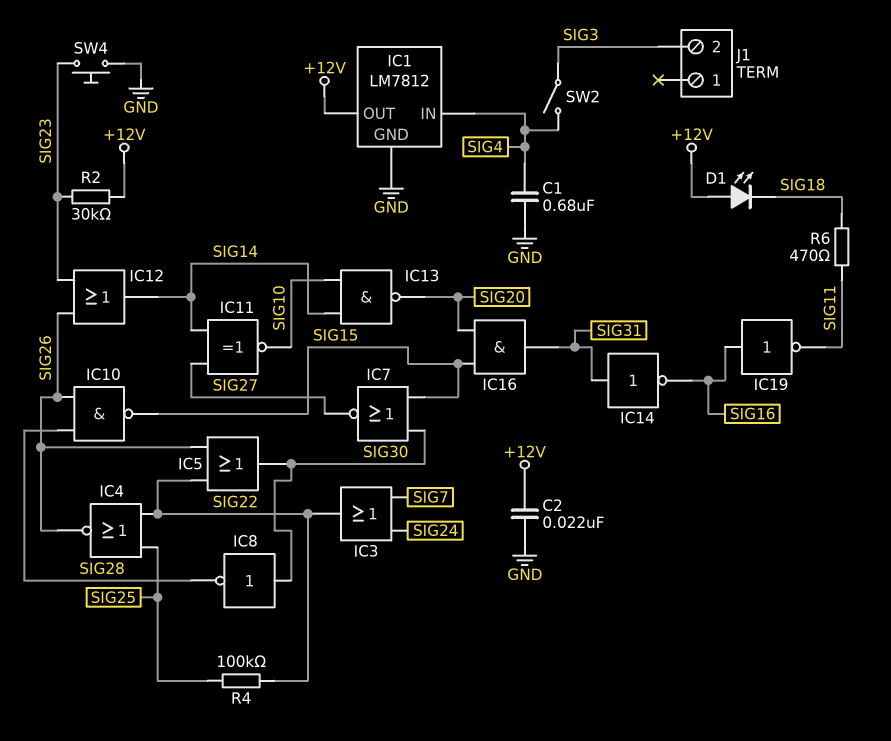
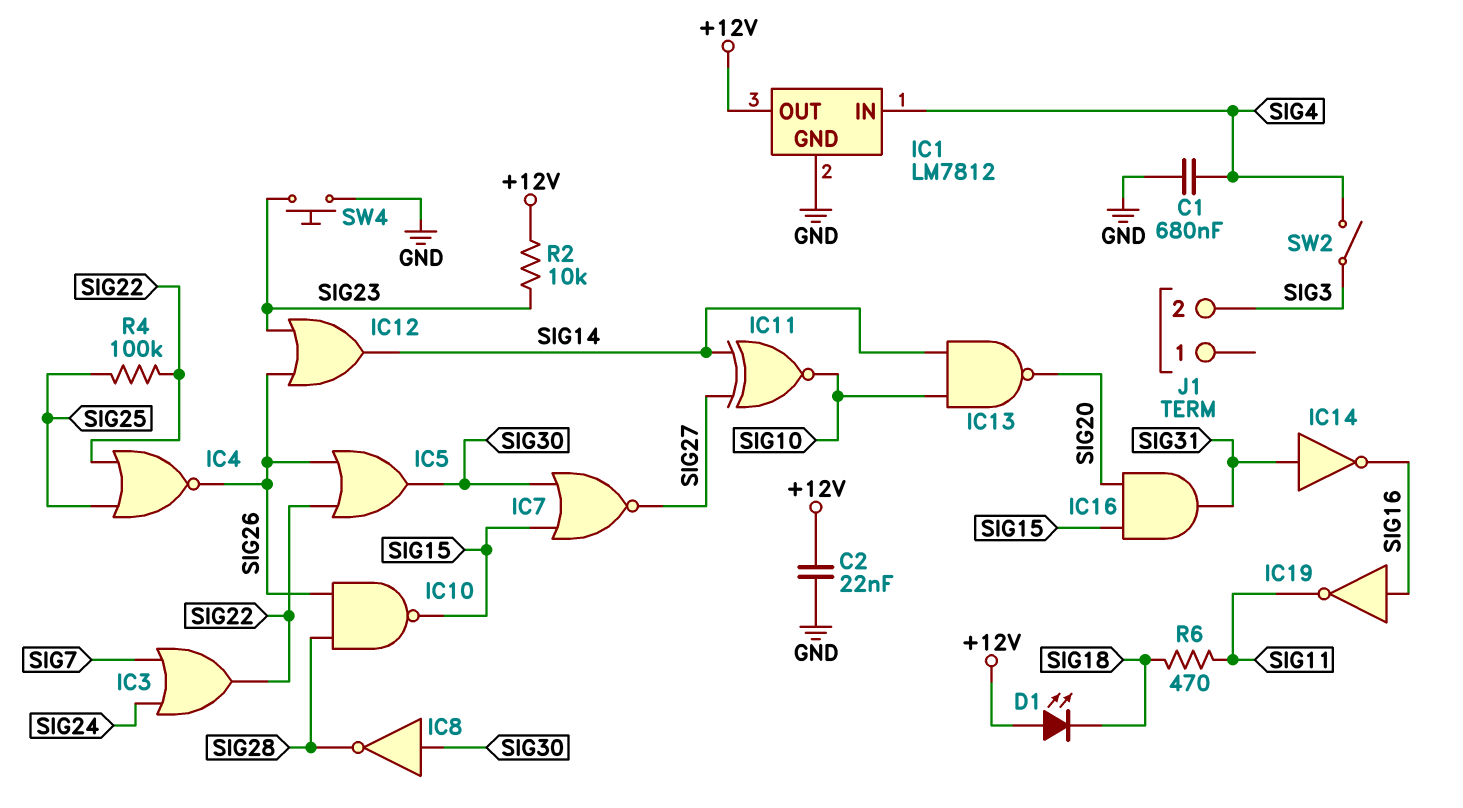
R2: 30k (+12V, SIG23) -> 10k (+12V, SIG23)

